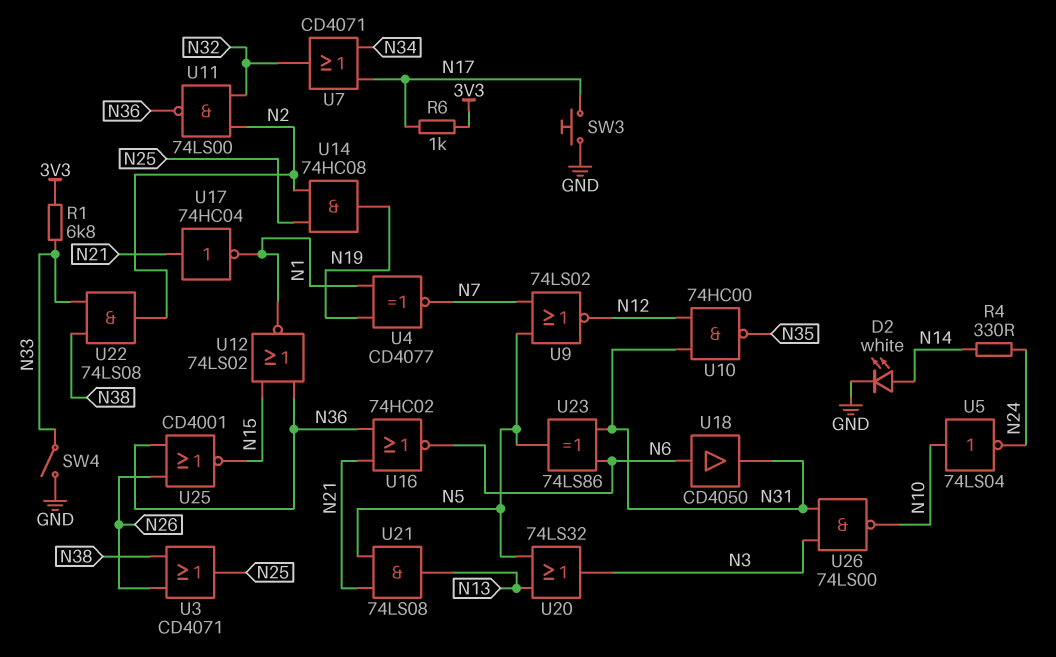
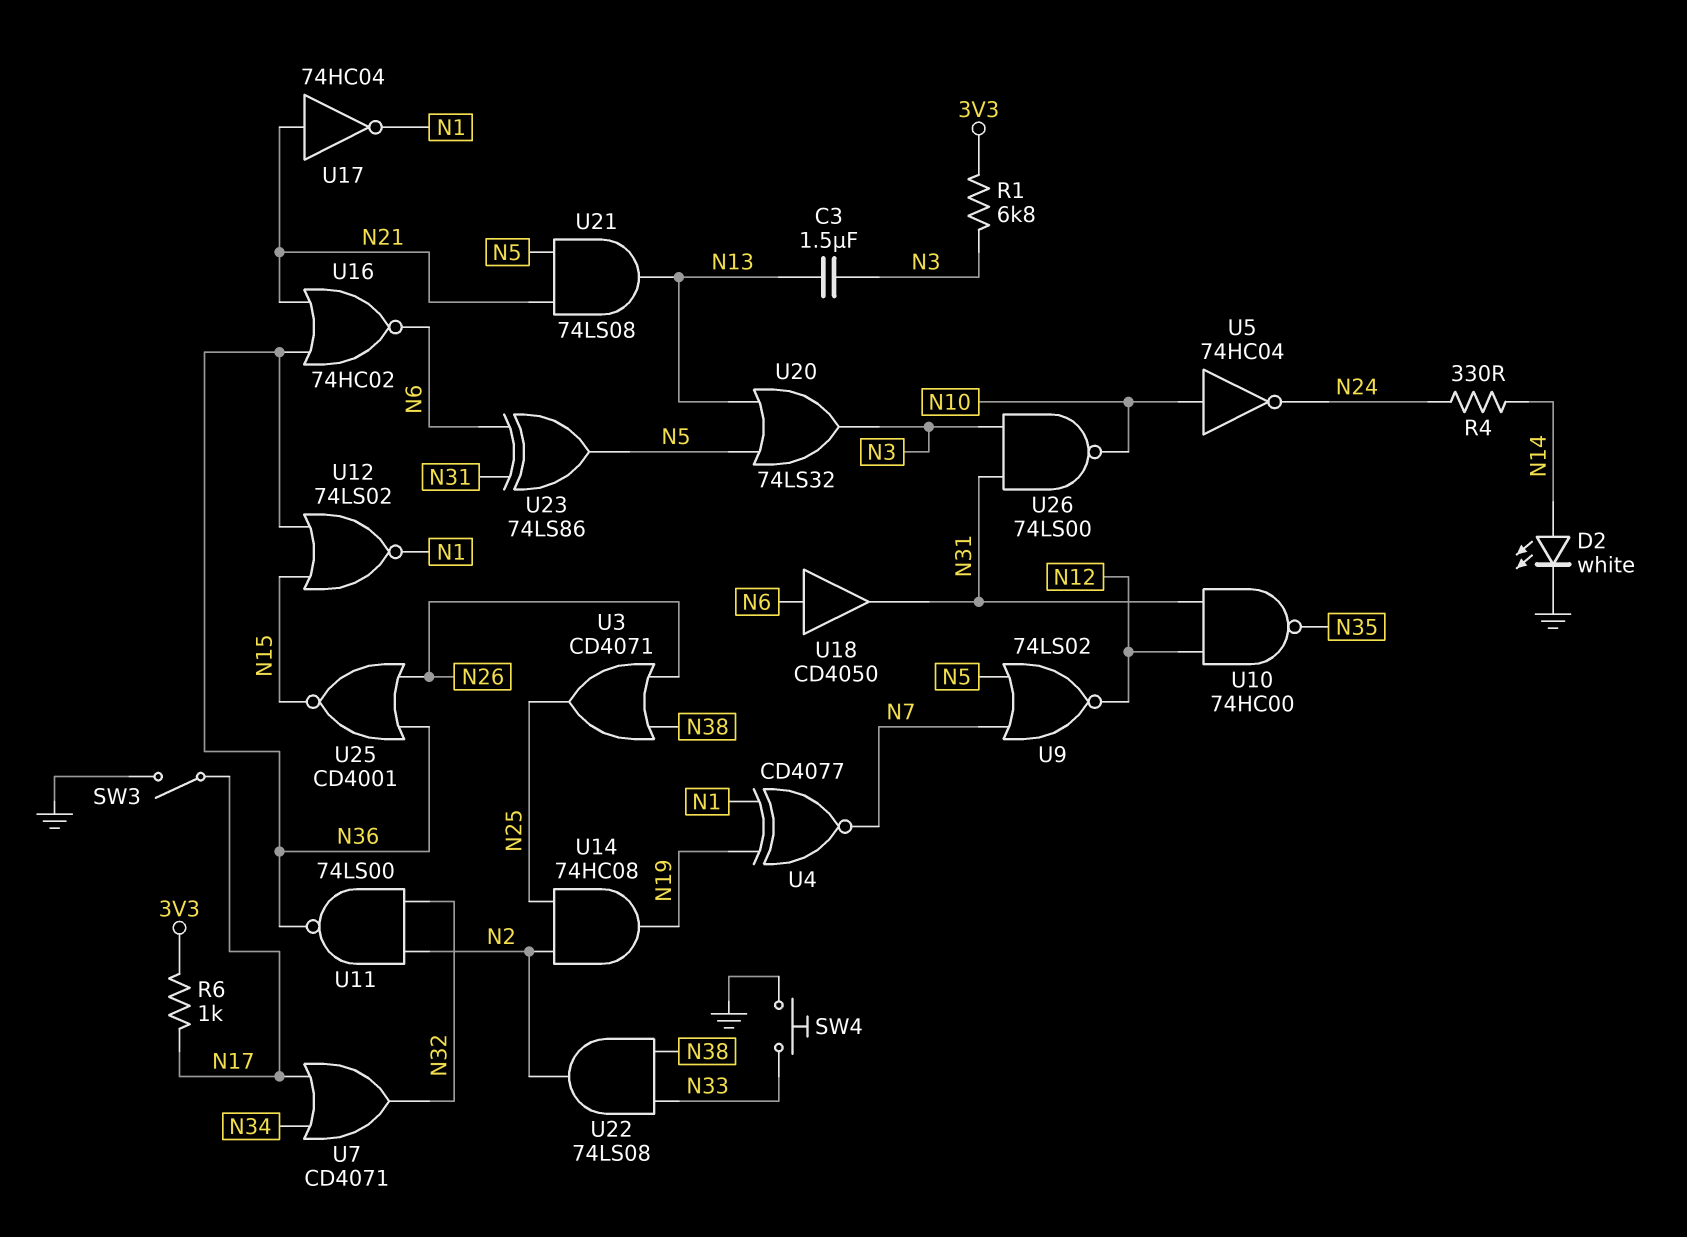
C3: none -> 1.5uF (N3, N13)
R1: 6.8k (3V3, N33) -> 6.8k (3V3, N3)
SW3: button (GND, N17) -> switch (GND, N17)
SW4: switch (GND, N33) -> button (GND, N33)
U5: NOT 74LS04 (in N10, out N24) -> NOT 74HC04 (in N10, out N24)

